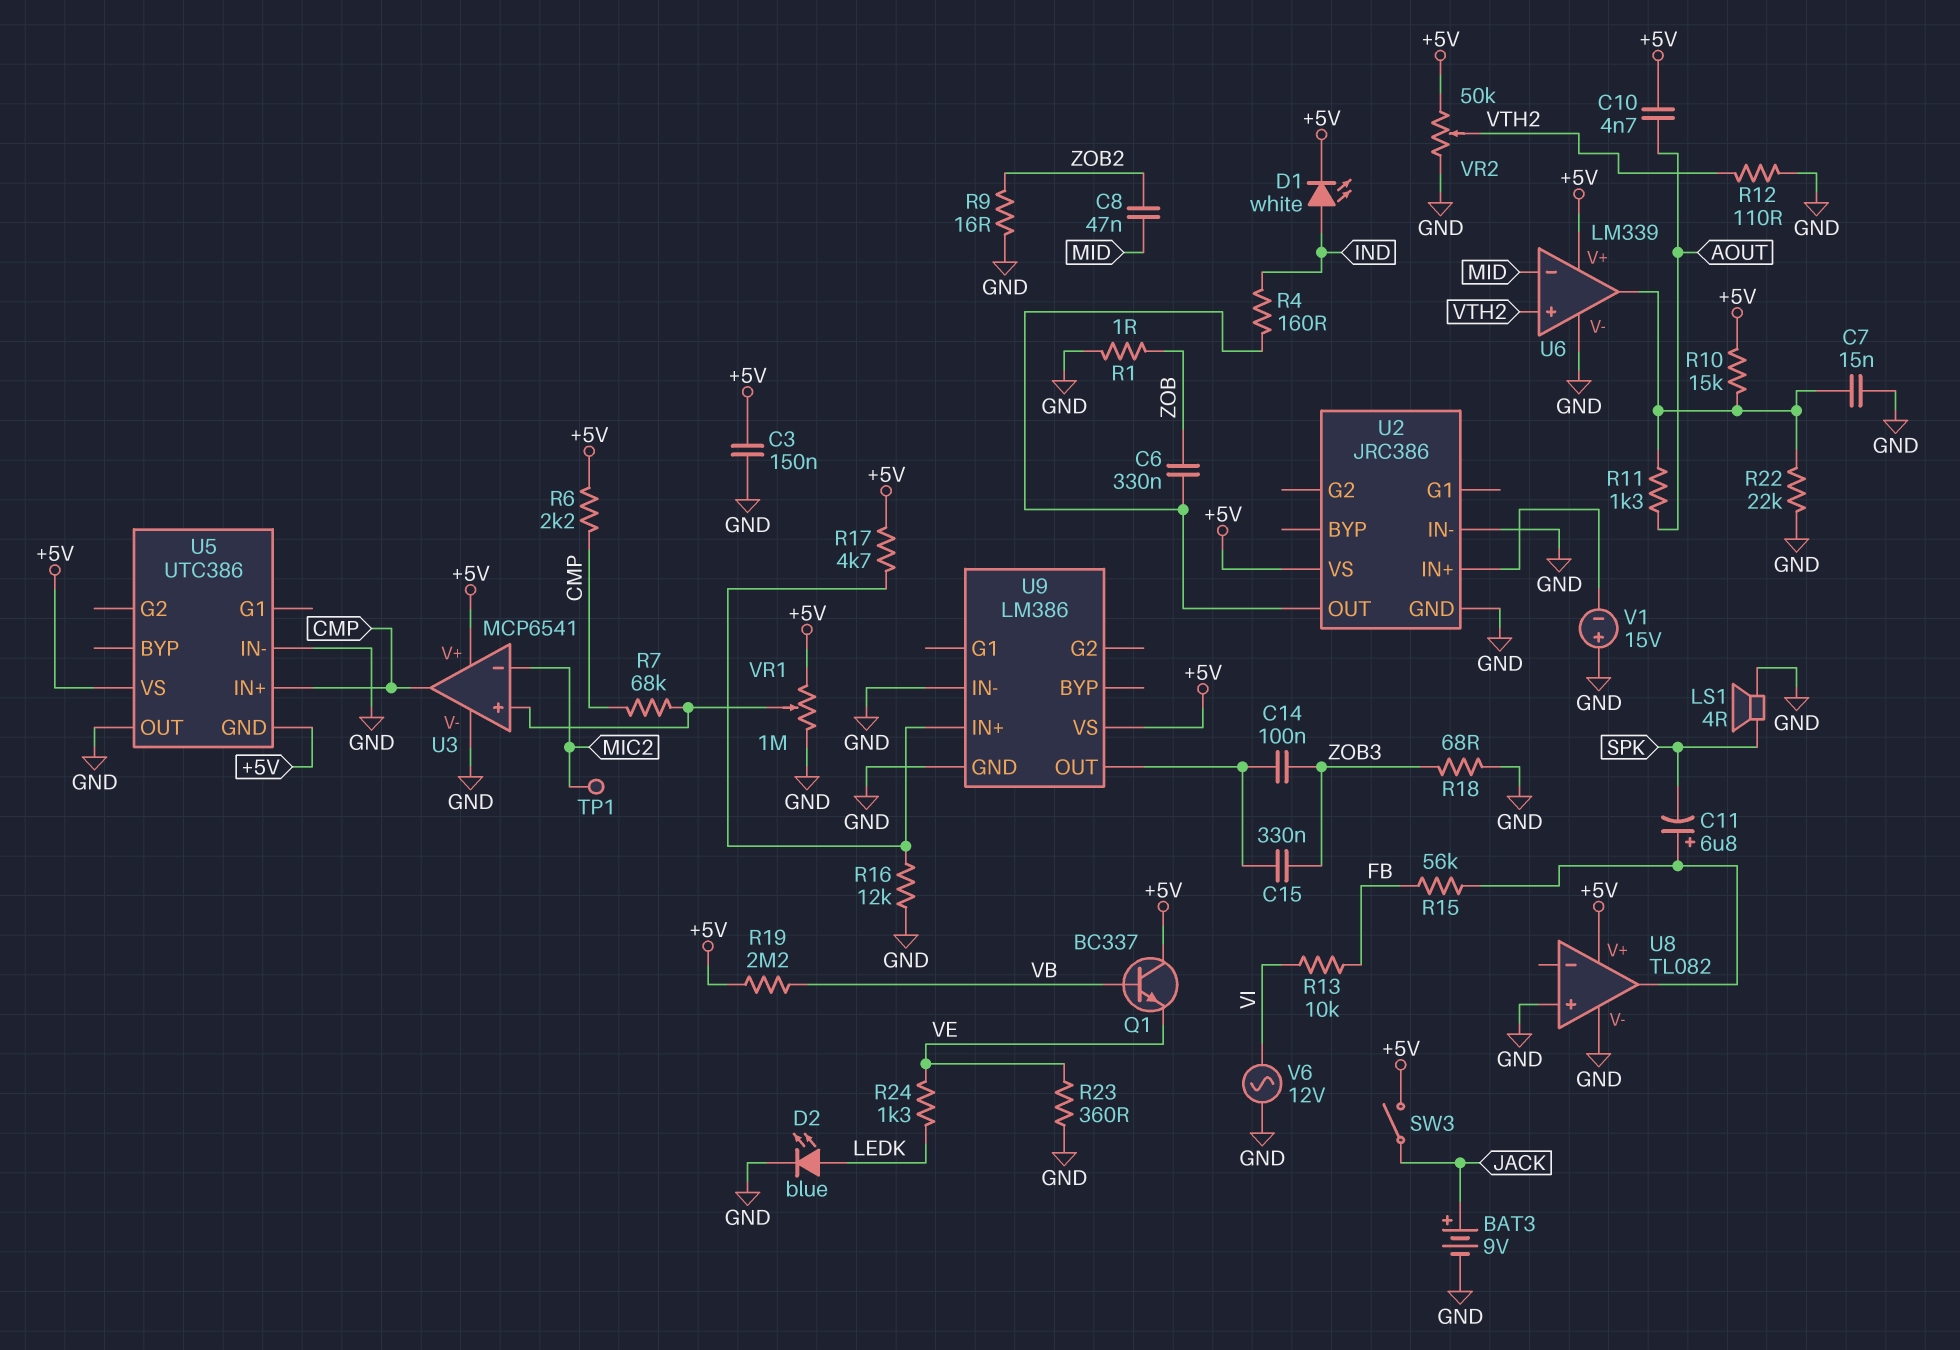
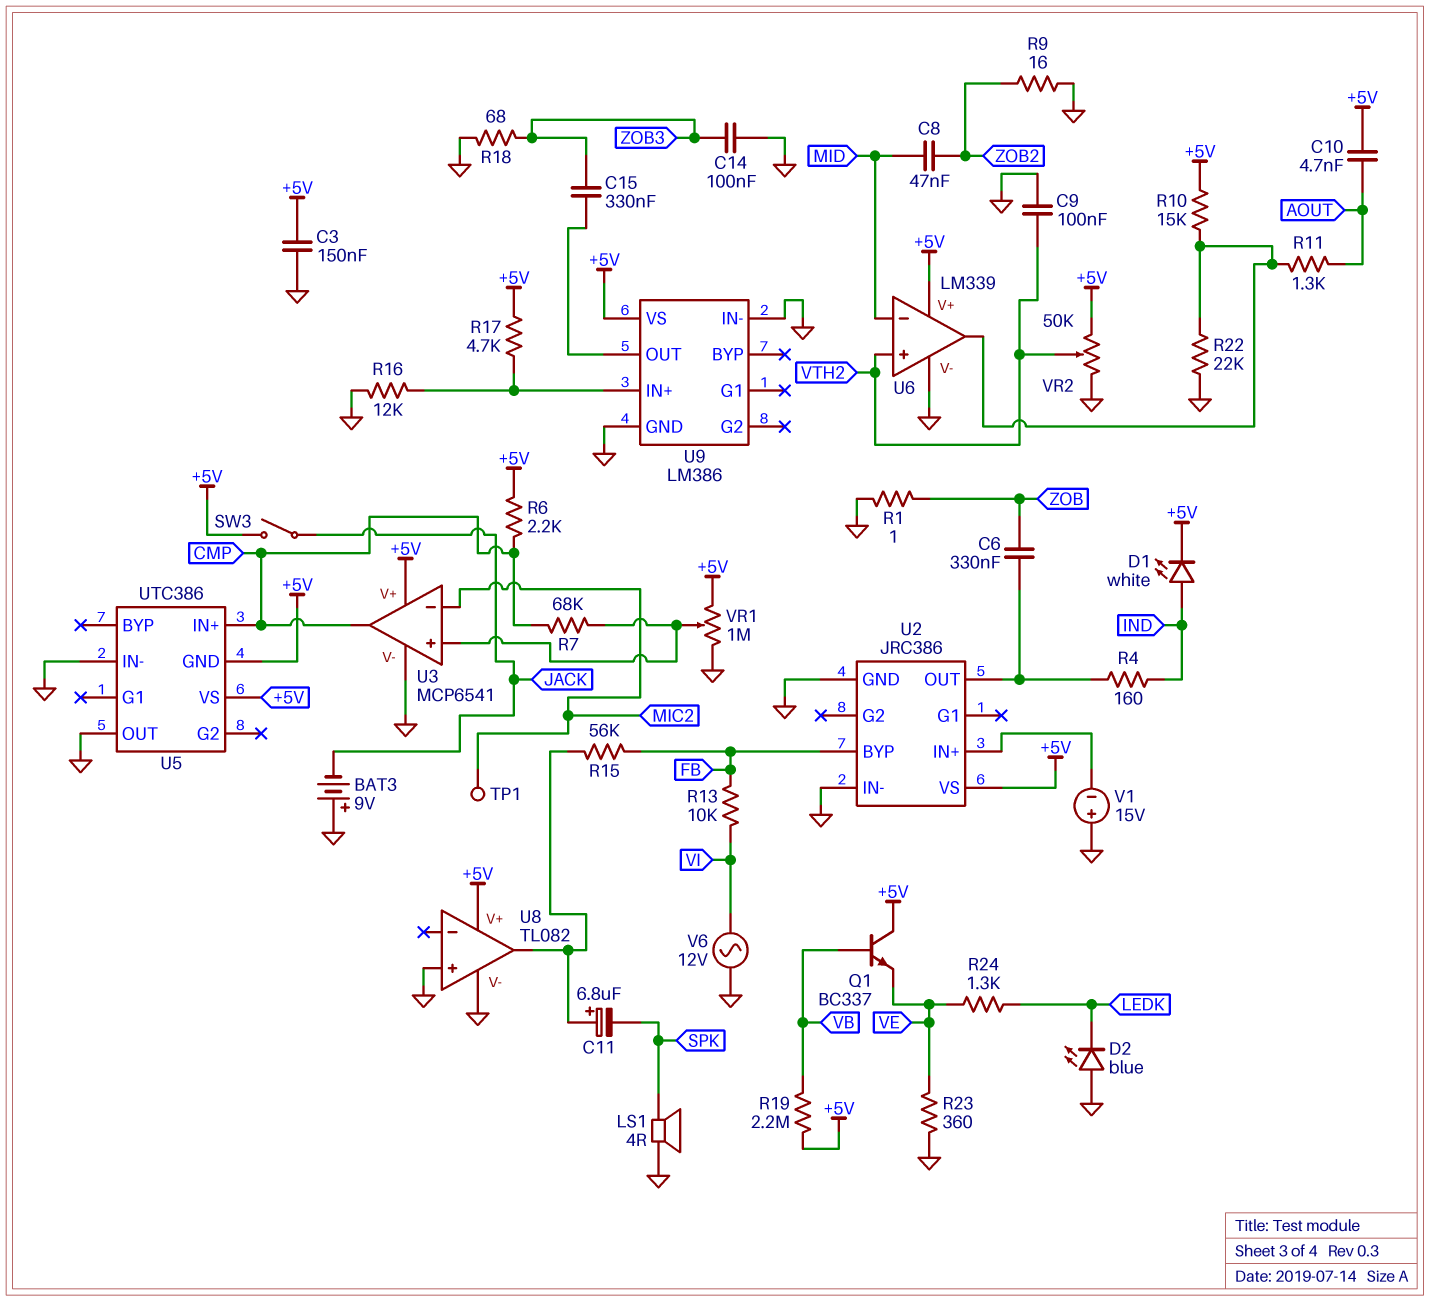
BAT3: 9V (plus JACK, minus GND) -> 9V (plus GND, minus JACK)
C7: 15nF (GND, U6/out) -> none
C9: none -> 100nF (GND, VTH2)
C14: 100nF (U9/OUT, ZOB3) -> 100nF (GND, ZOB3)
D2: LED blue (A LEDK, K GND) -> LED blue (A GND, K LEDK)
R12: 110 (GND, VTH2) -> none
U2 pin BYP: none -> FB

